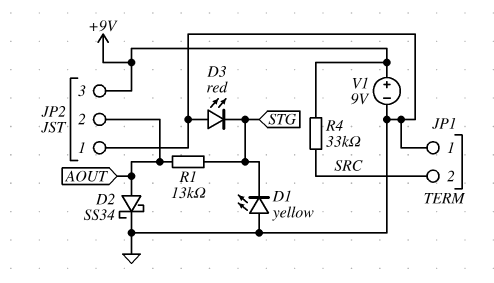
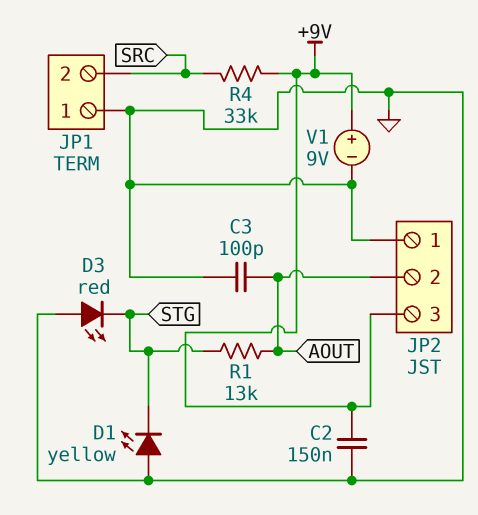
C2: none -> 150nF (+9V, GND)
C3: none -> 100pF (AOUT, GND)
D2: schottky SS34 (A AOUT, K GND) -> none

